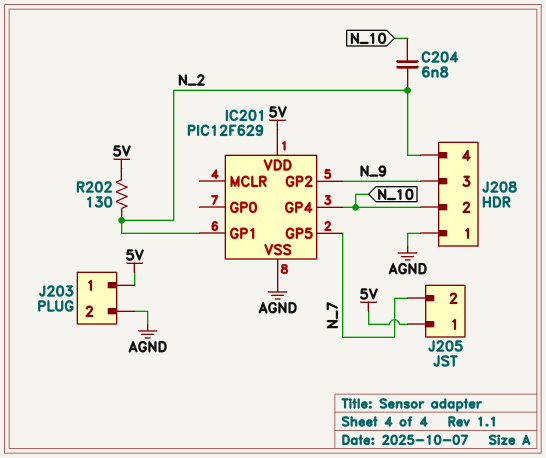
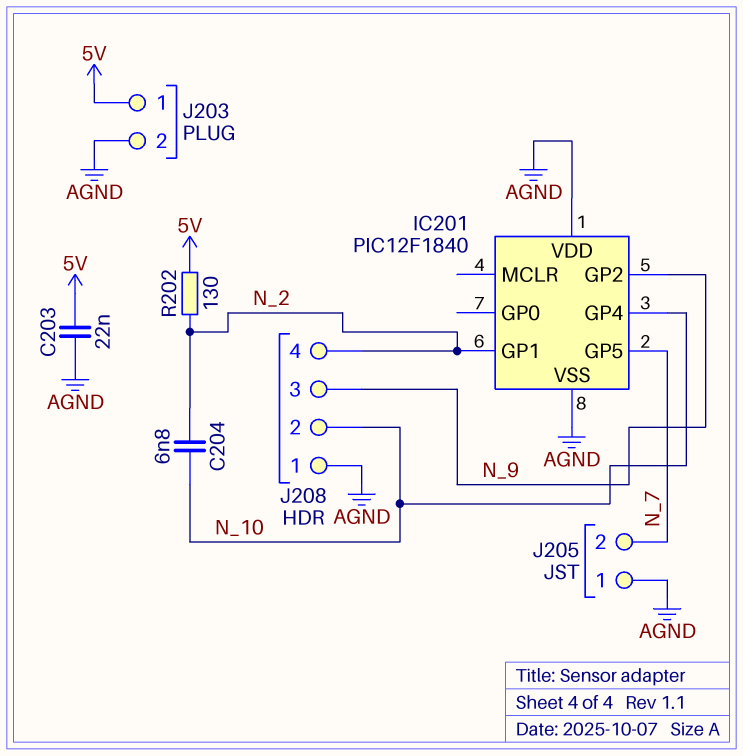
C203: none -> 22nF (5V, AGND)
IC201: PIC12F629 -> PIC12F1840
IC201 pin VDD: 5V -> AGND
J205 pin 1: 5V -> AGND

